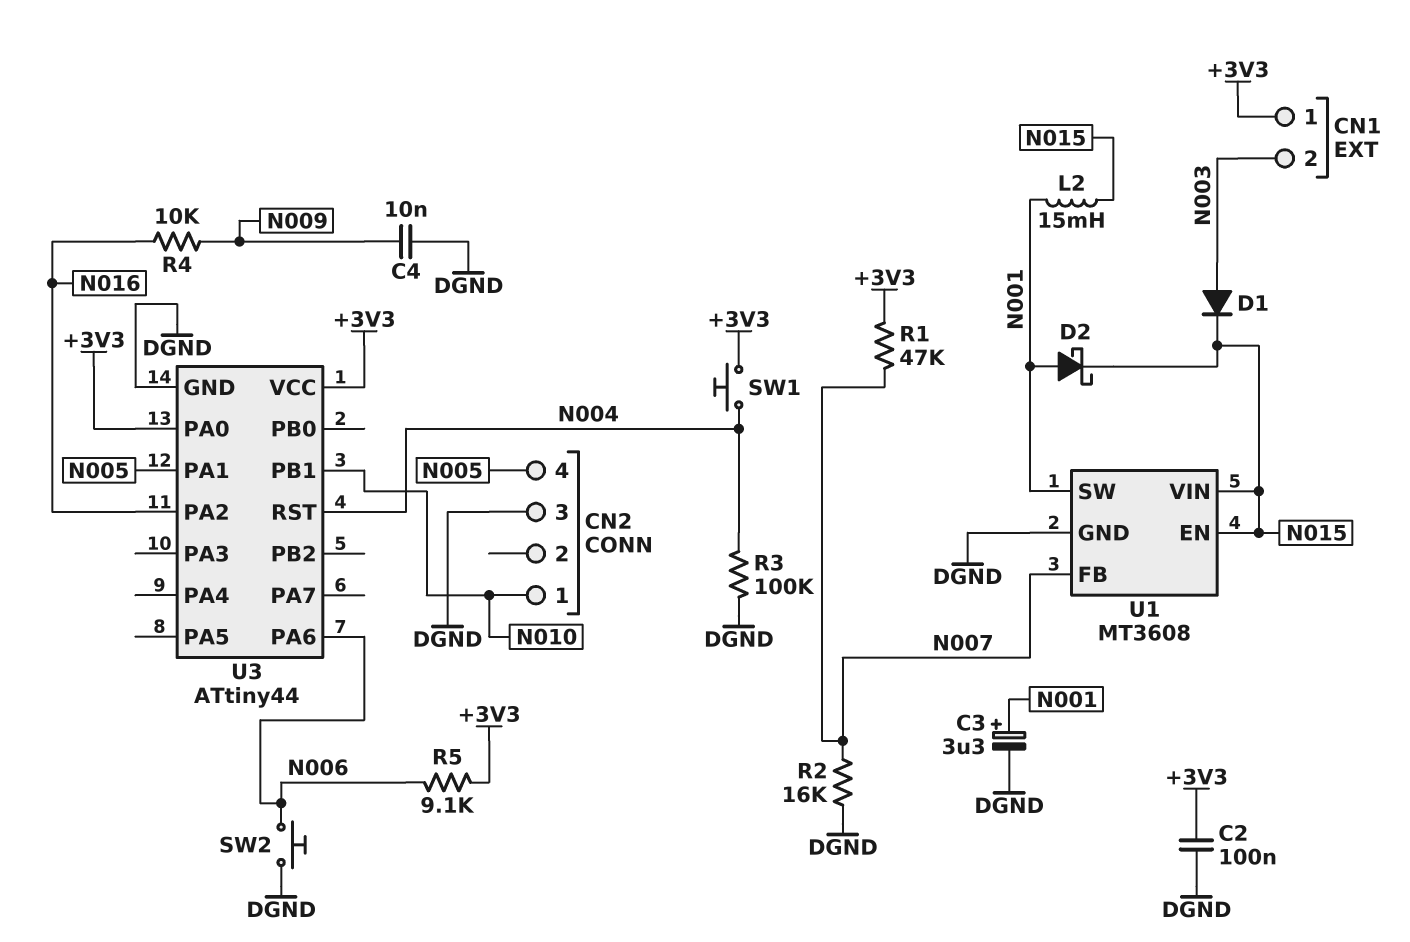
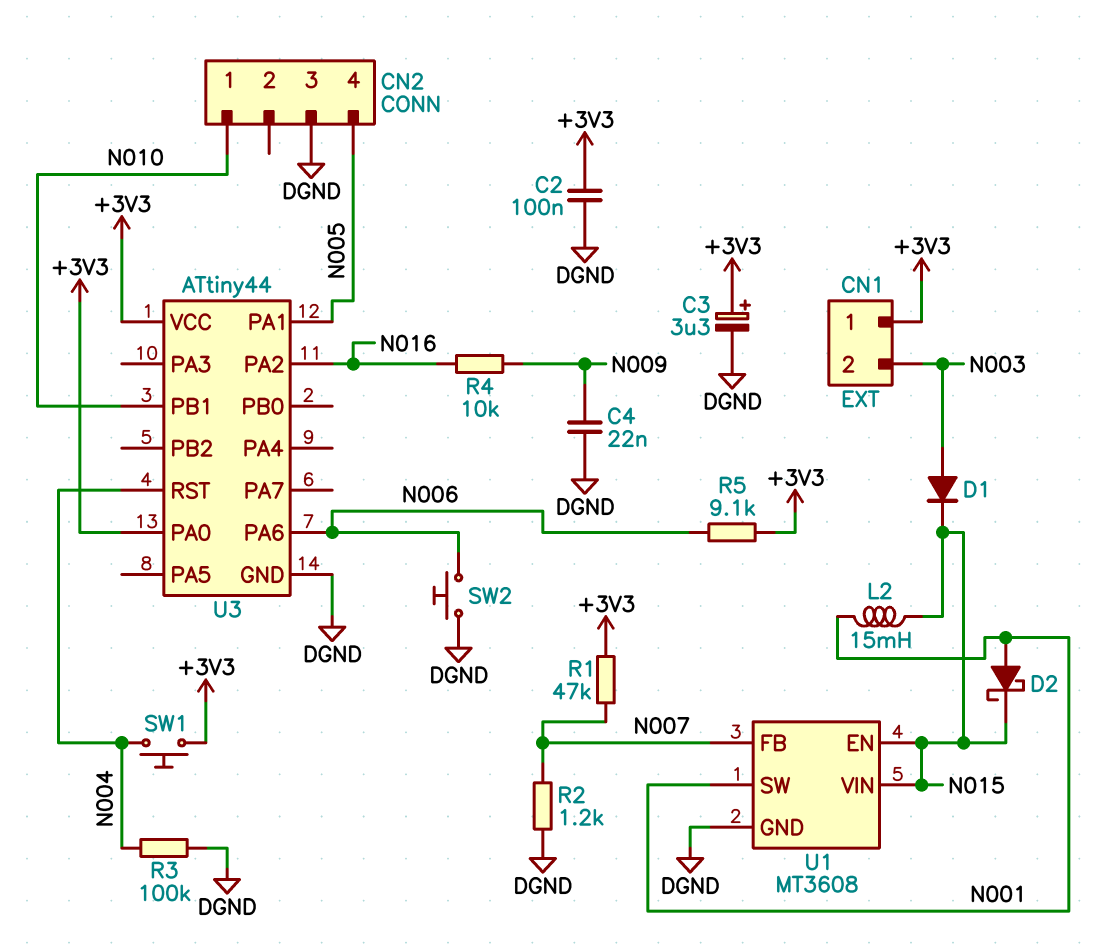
C3: 3.3uF (plus N001, minus DGND) -> 3.3uF (plus +3V3, minus DGND)
C4: 10nF (DGND, N009) -> 22nF (DGND, N009)
R2: 16k (DGND, N007) -> 1.2k (DGND, N007)

